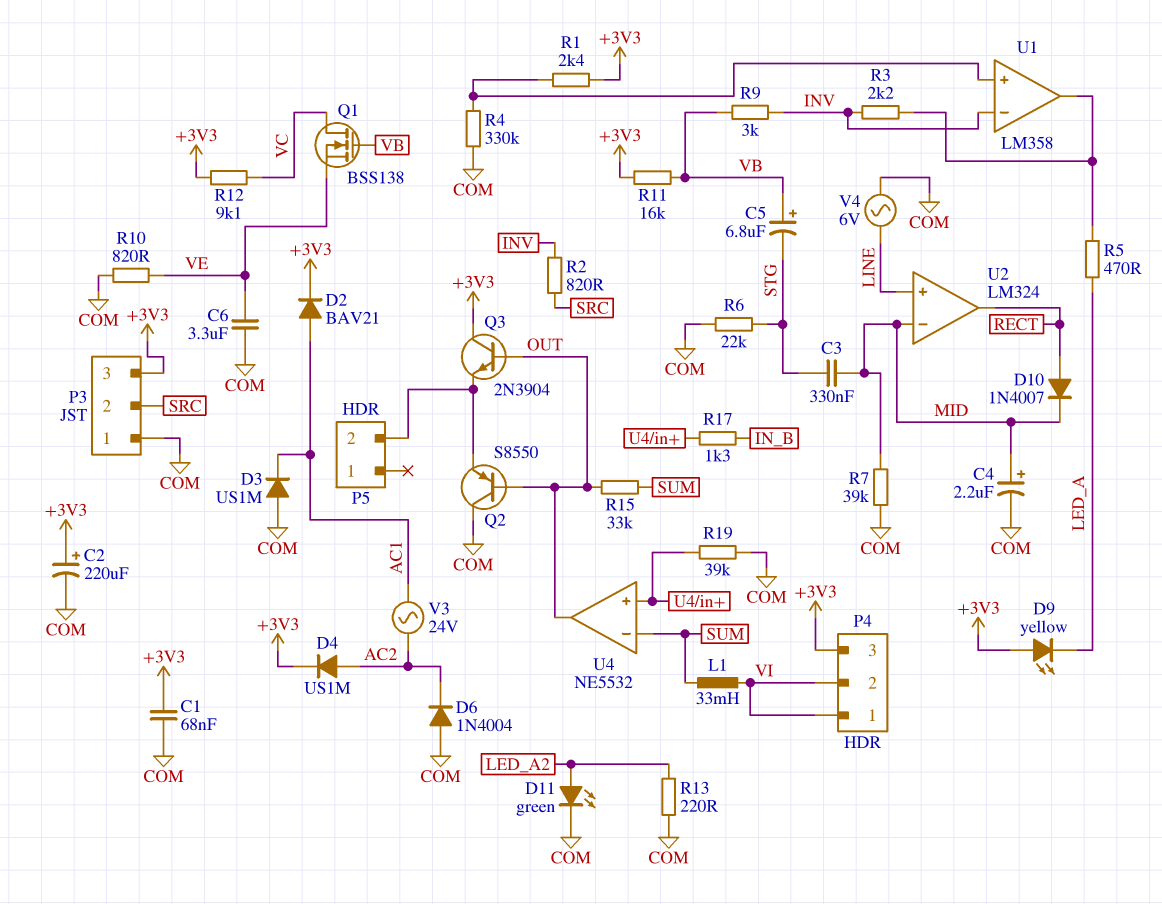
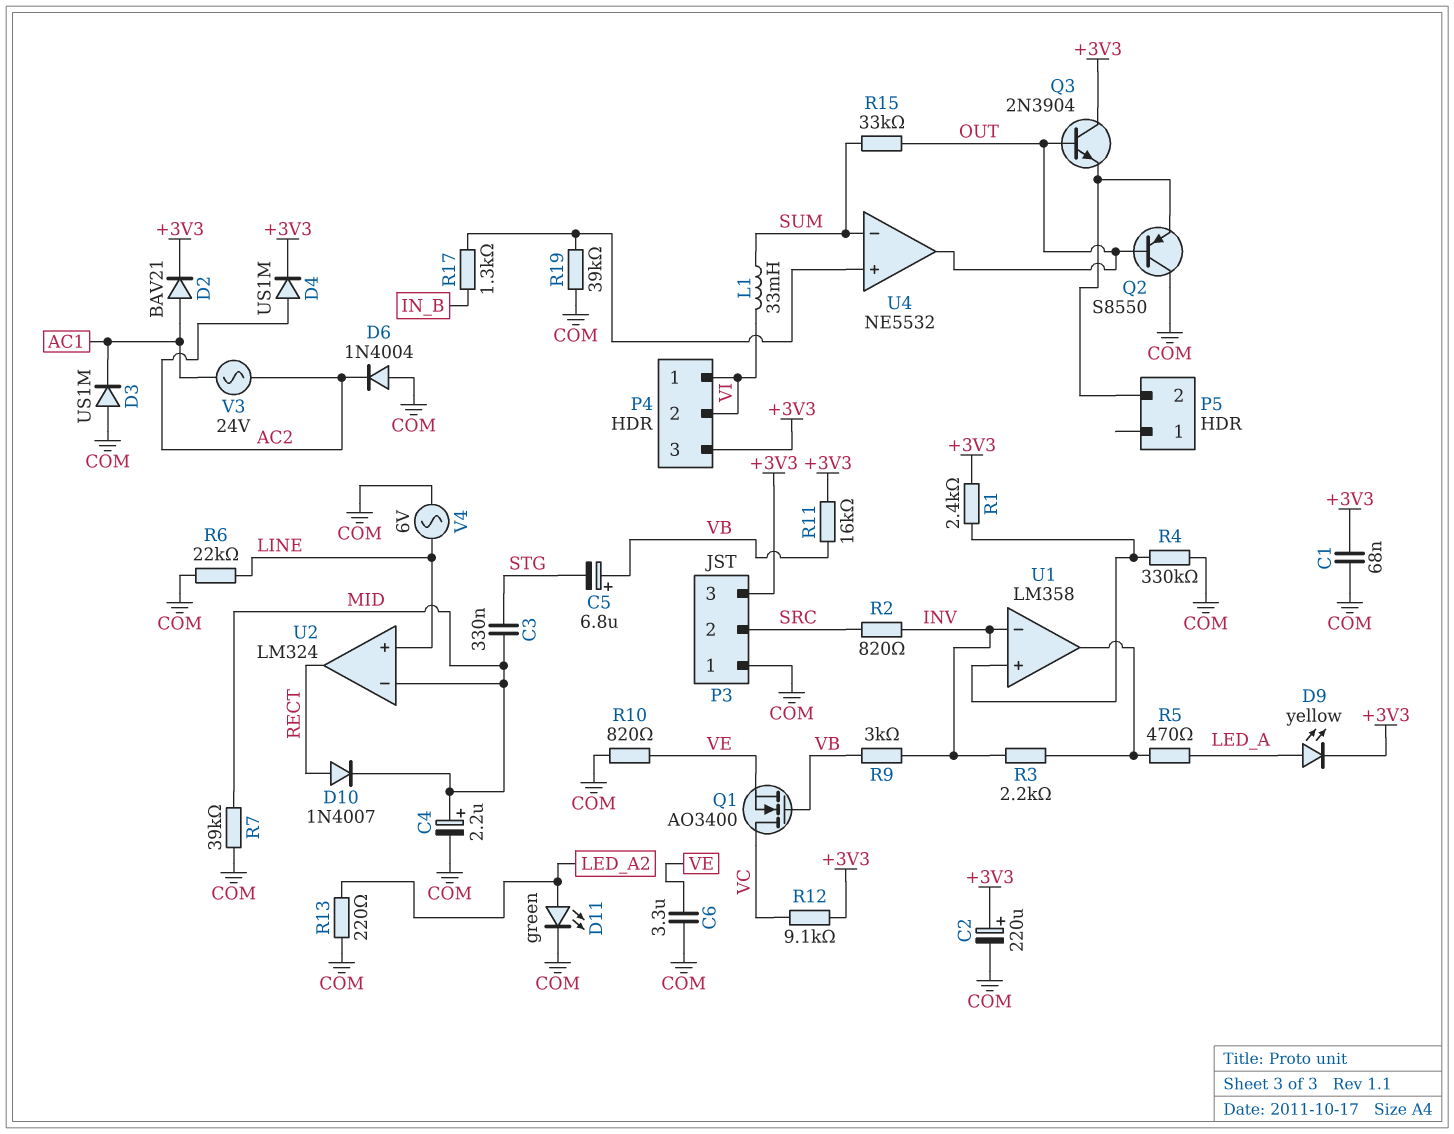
D9: LED yellow (A +3V3, K LED_A) -> LED yellow (A LED_A, K +3V3)
Q1: NMOS BSS138 (G VB, D VC, S VE) -> NMOS AO3400 (G VB, D VC, S VE)
R6: 22k (COM, STG) -> 22k (COM, LINE)

